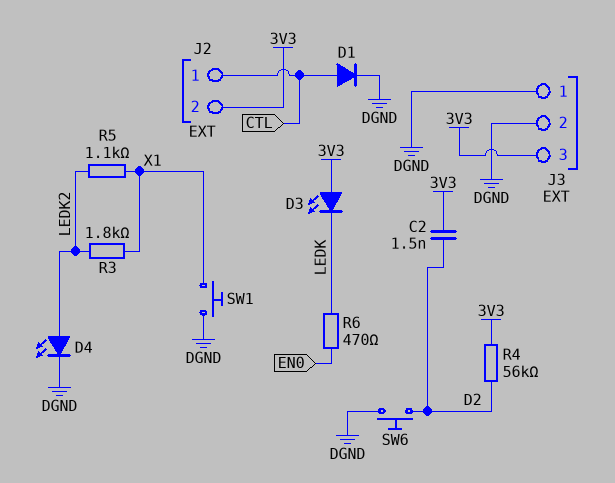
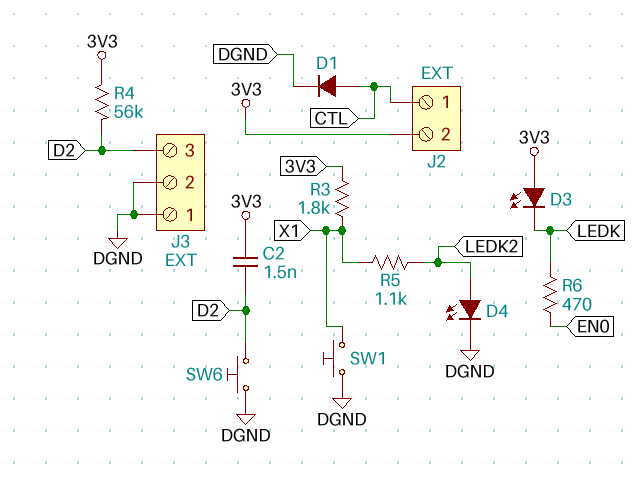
J3 pin 3: 3V3 -> D2
R3: 1.8k (LEDK2, X1) -> 1.8k (3V3, X1)

